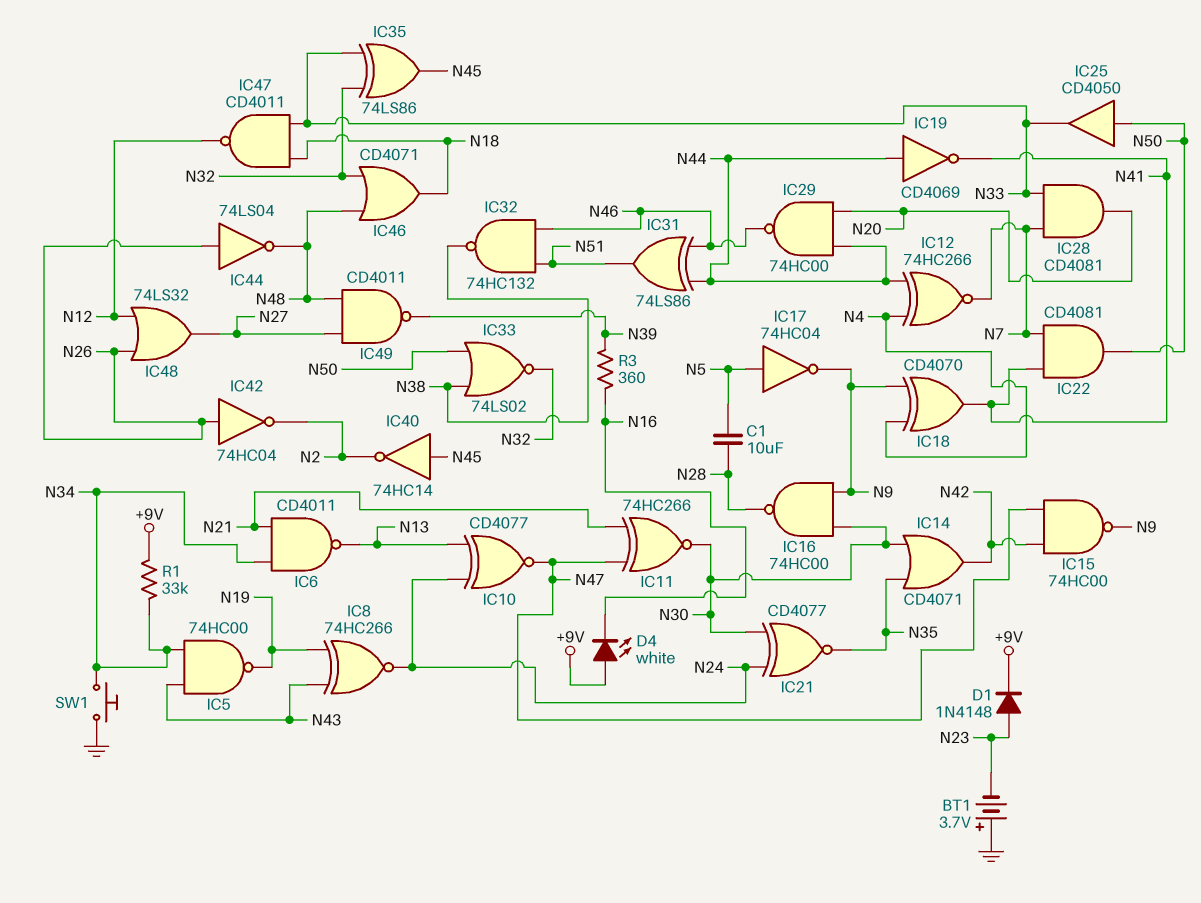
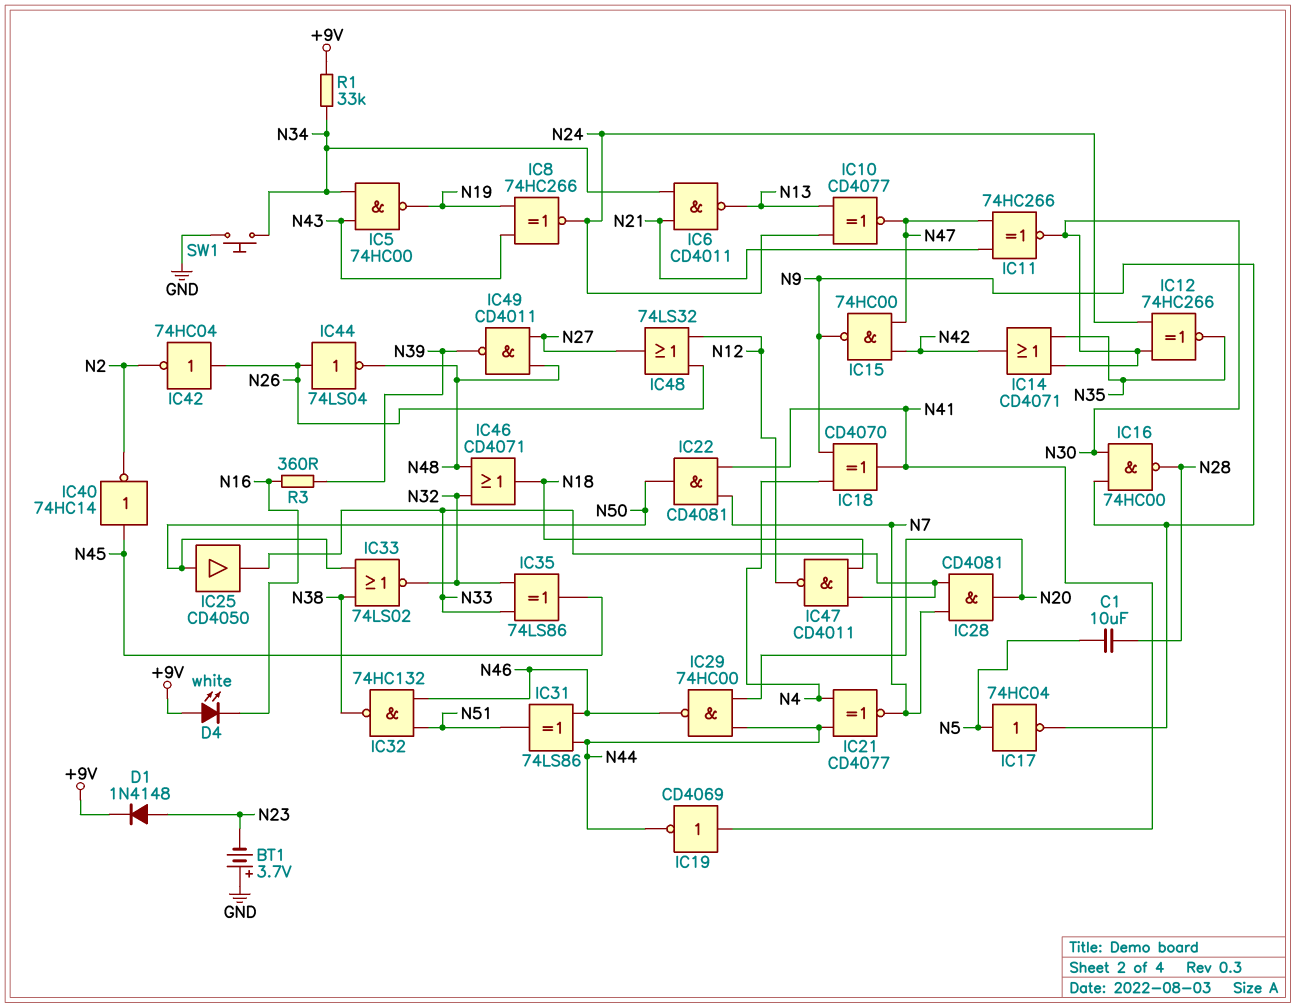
IC12: XNOR 74HC266 (in N4, in N44, out N7) -> XNOR 74HC266 (in N24, in N30, out N35)
IC19: NOT CD4069 (in N44, out N41) -> NOT CD4069 (in N41, out N44)
IC21: XNOR CD4077 (in N24, in N30, out N35) -> XNOR CD4077 (in N4, in N44, out N7)

